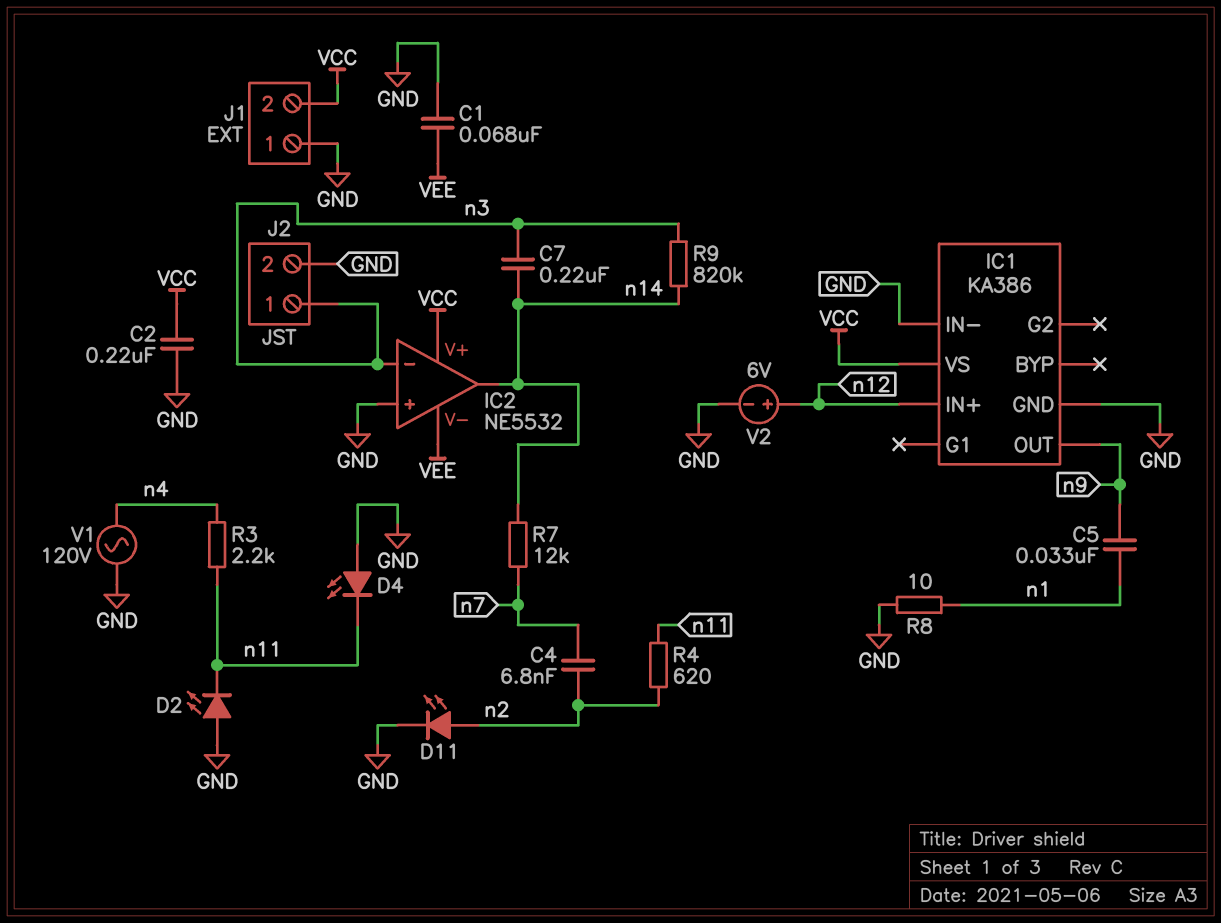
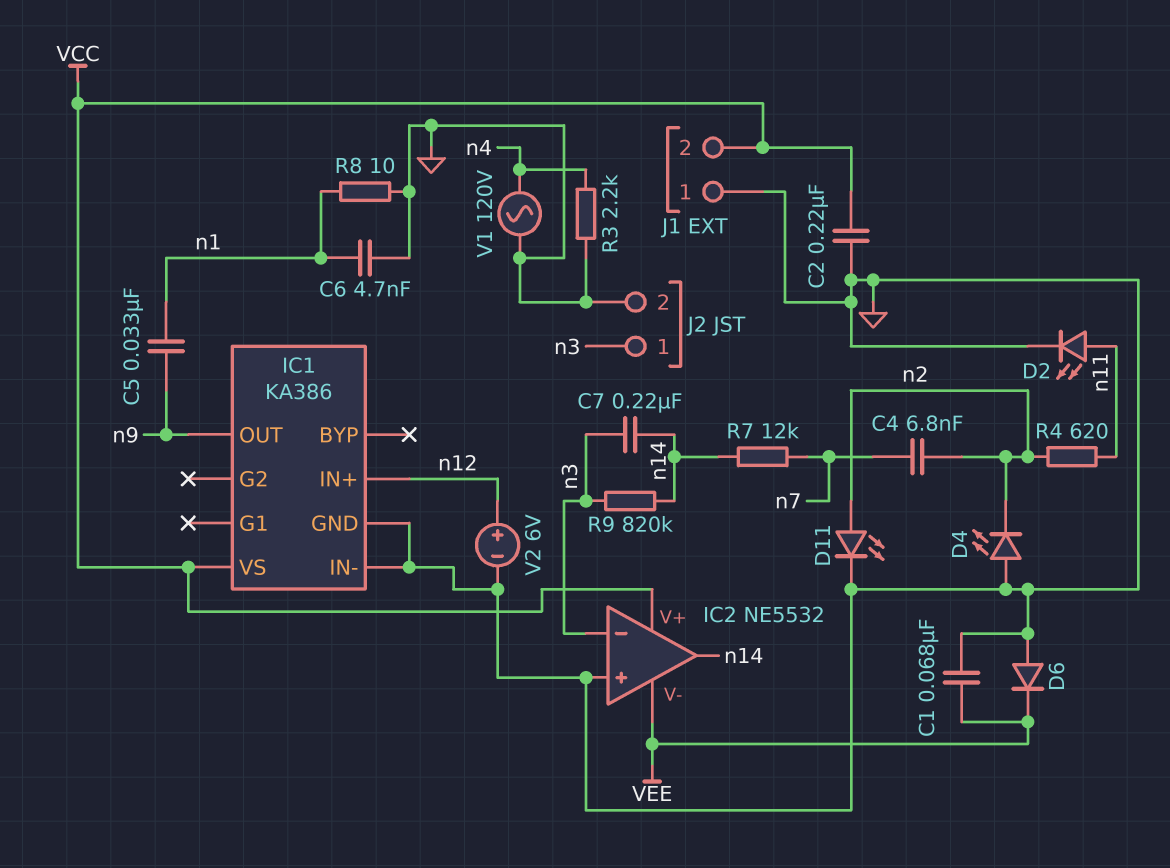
C6: none -> 4.7nF (GND, n1)
D2: LED (A GND, K n11) -> LED (A n11, K GND)
D4: LED (A GND, K n11) -> LED (A GND, K n2)
D6: none -> diode (A GND, K VEE)
R3: 2.2k (n4, n11) -> 2.2k (GND, n4)

